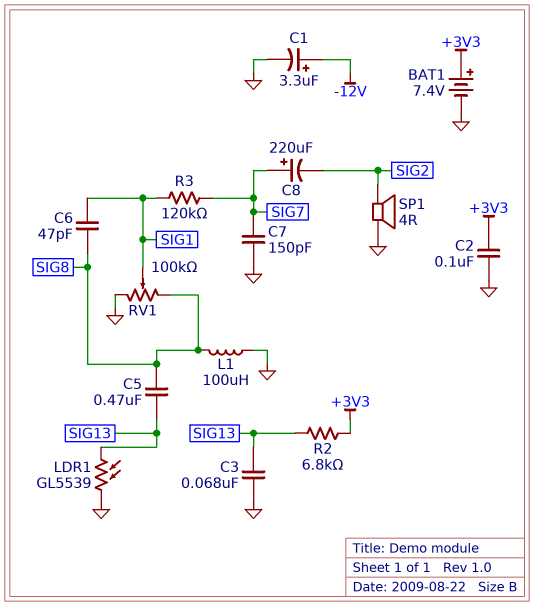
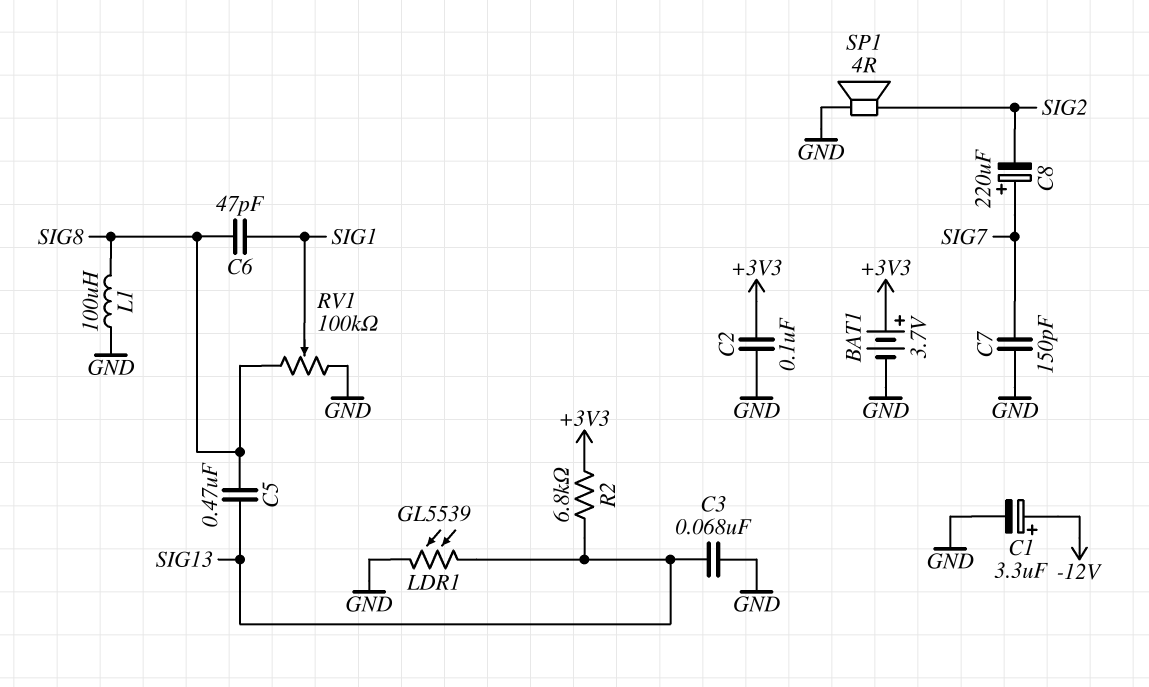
BAT1: 7.4V (plus +3V3, minus GND) -> 3.7V (plus +3V3, minus GND)
R3: 120k (SIG1, SIG7) -> none

